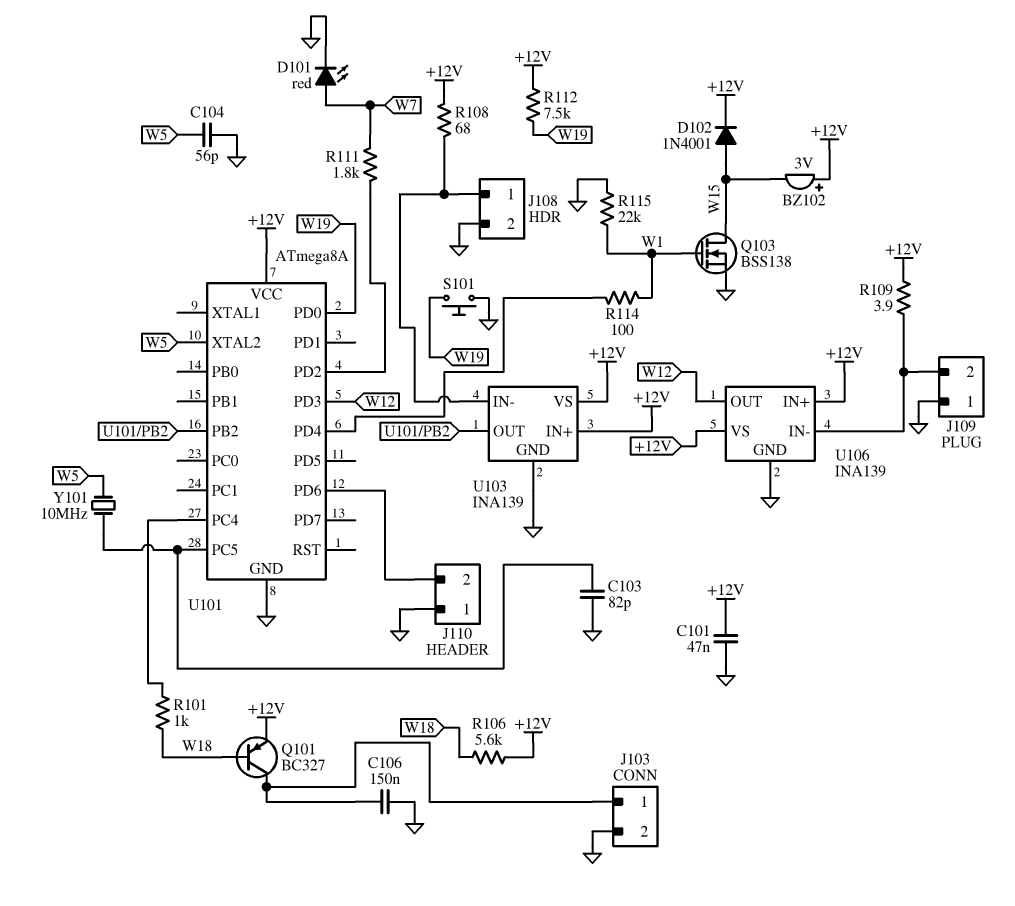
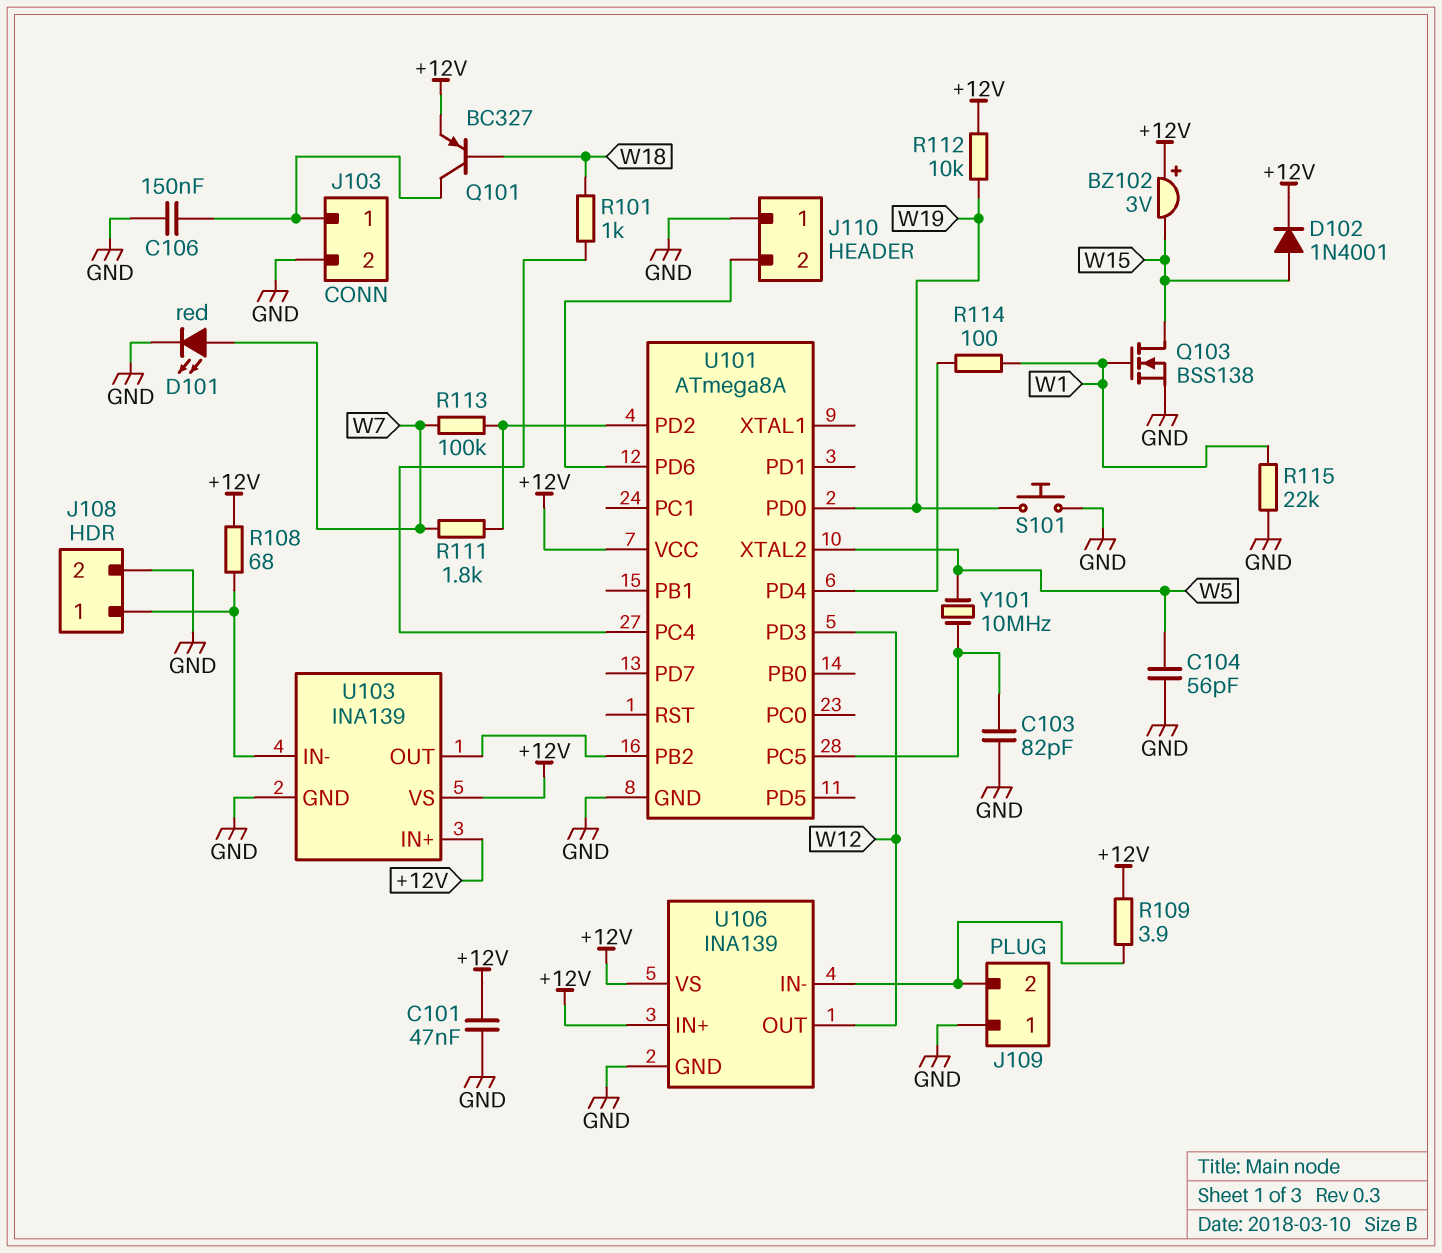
R106: 5.6k (+12V, W18) -> none
R112: 7.5k (+12V, W19) -> 10k (+12V, W19)
R113: none -> 100k (U101/PD2, W7)

